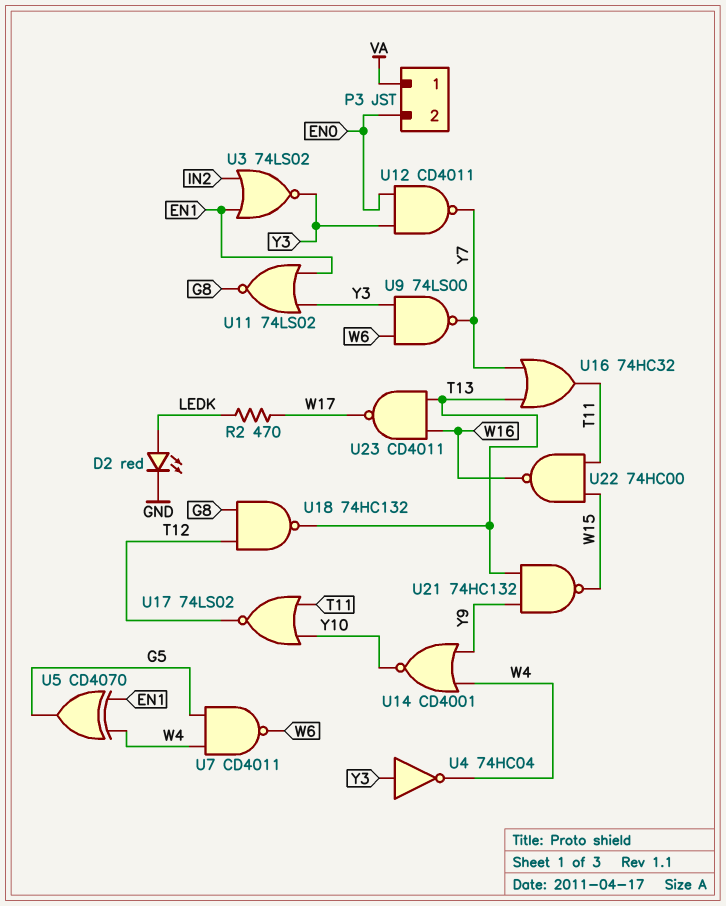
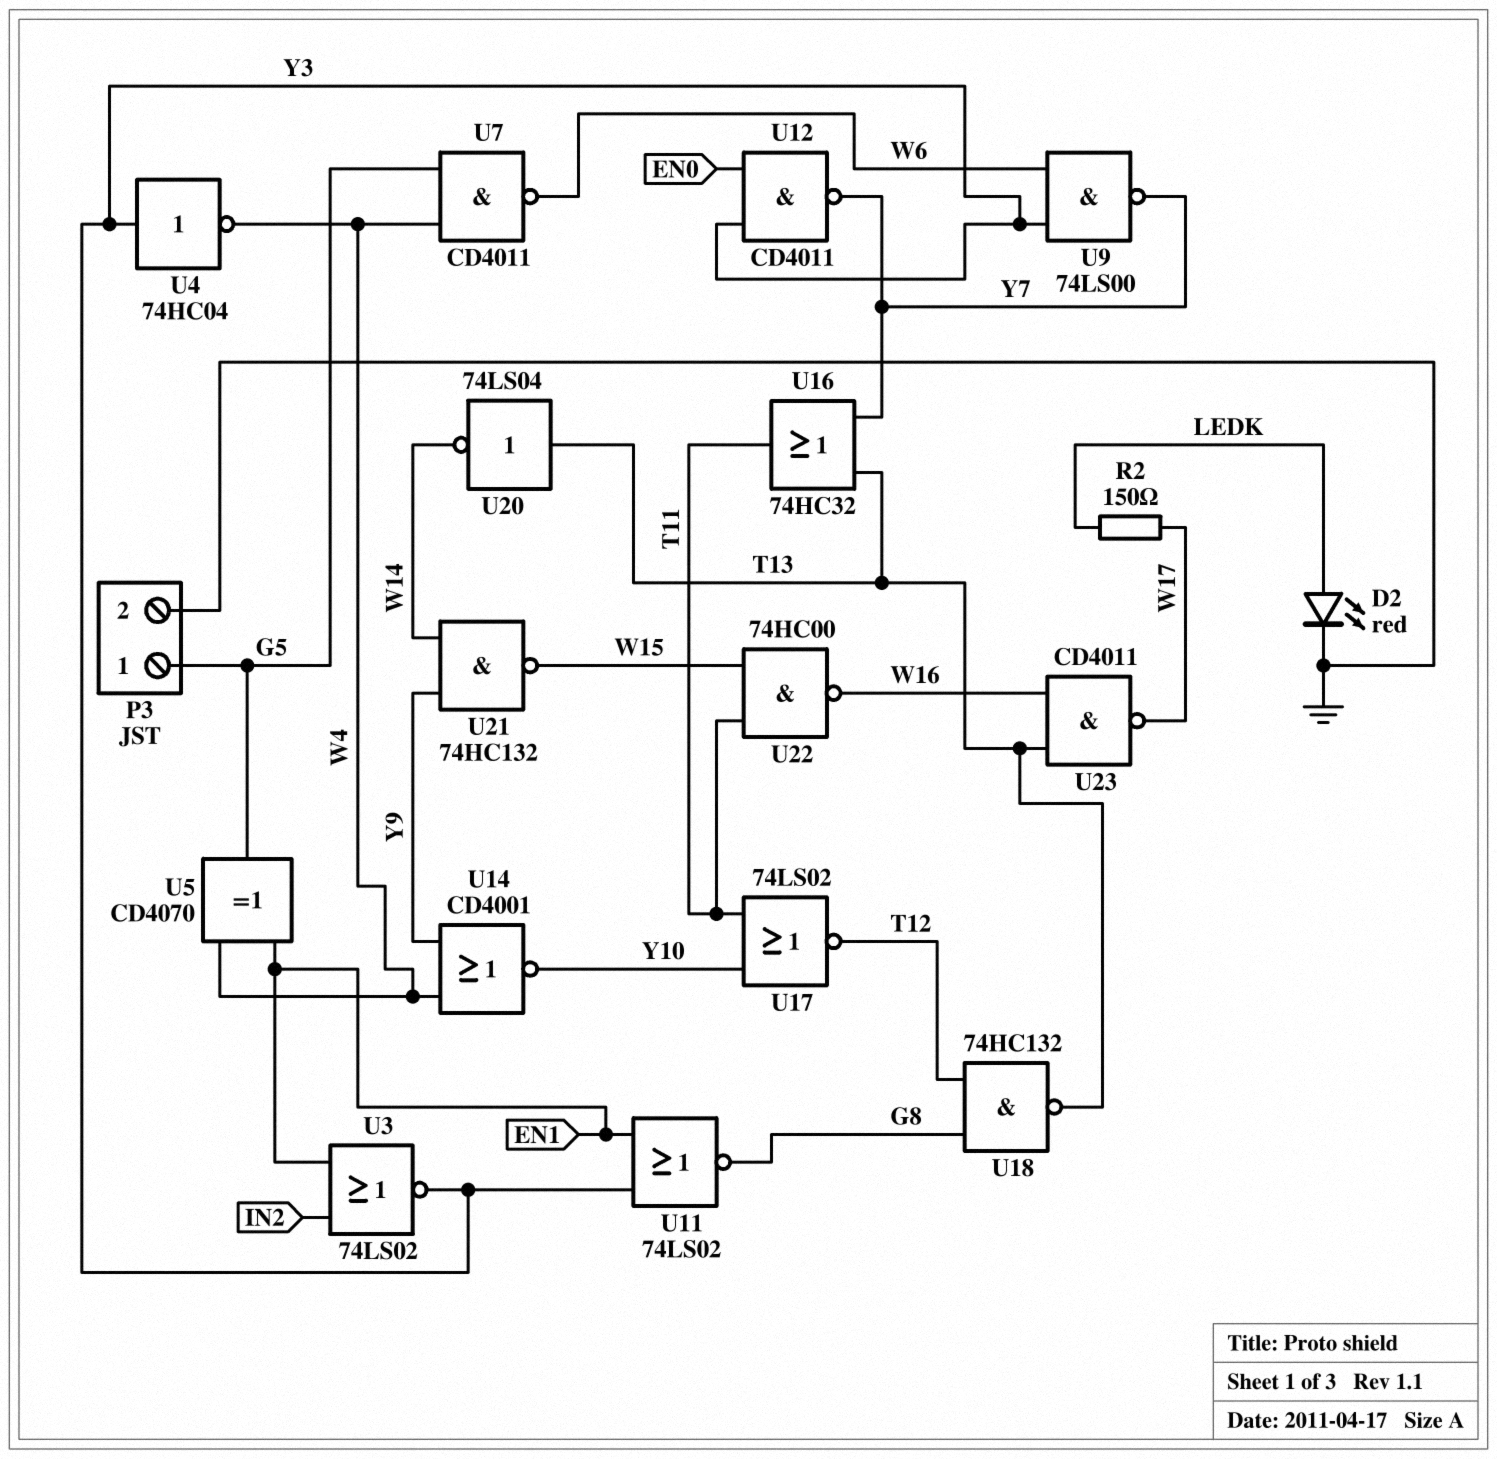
P3 pin 1: VA -> G5
P3 pin 2: EN0 -> GND
R2: 470 (LEDK, W17) -> 150 (LEDK, W17)
U20: none -> NOT 74LS04 (in T13, out W14)
U21: NAND 74HC132 (in T13, in Y9, out W15) -> NAND 74HC132 (in W14, in Y9, out W15)

